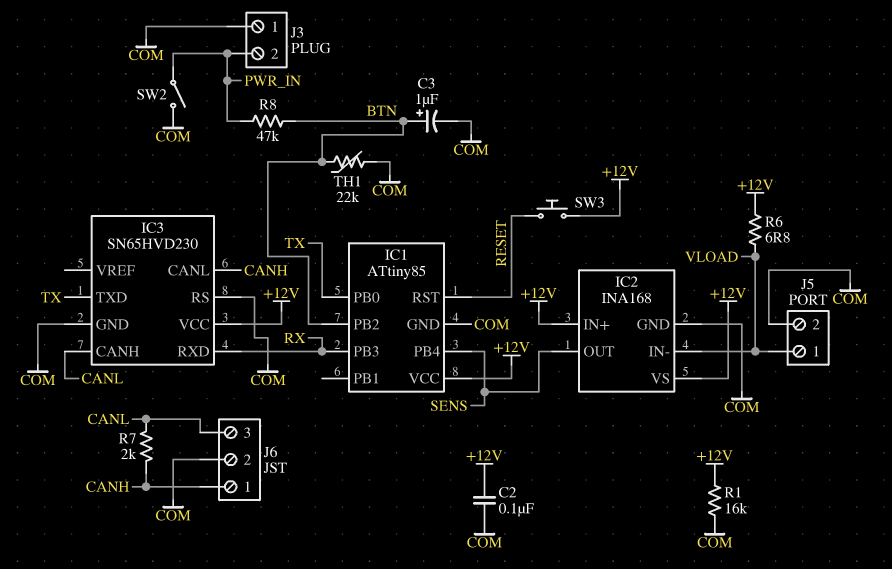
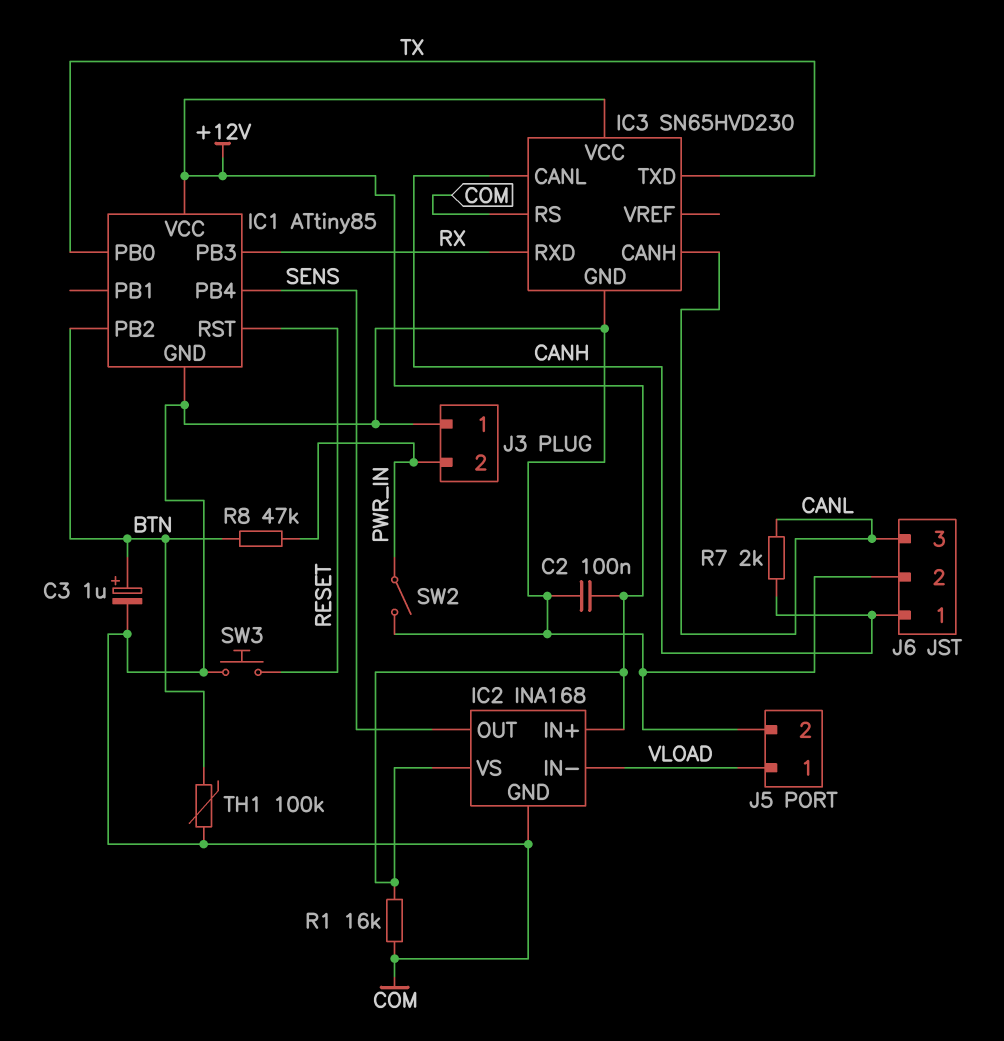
R6: 6.8 (+12V, VLOAD) -> none
SW3: button (+12V, RESET) -> button (COM, RESET)
TH1: 22k (BTN, COM) -> 100k (BTN, COM)

